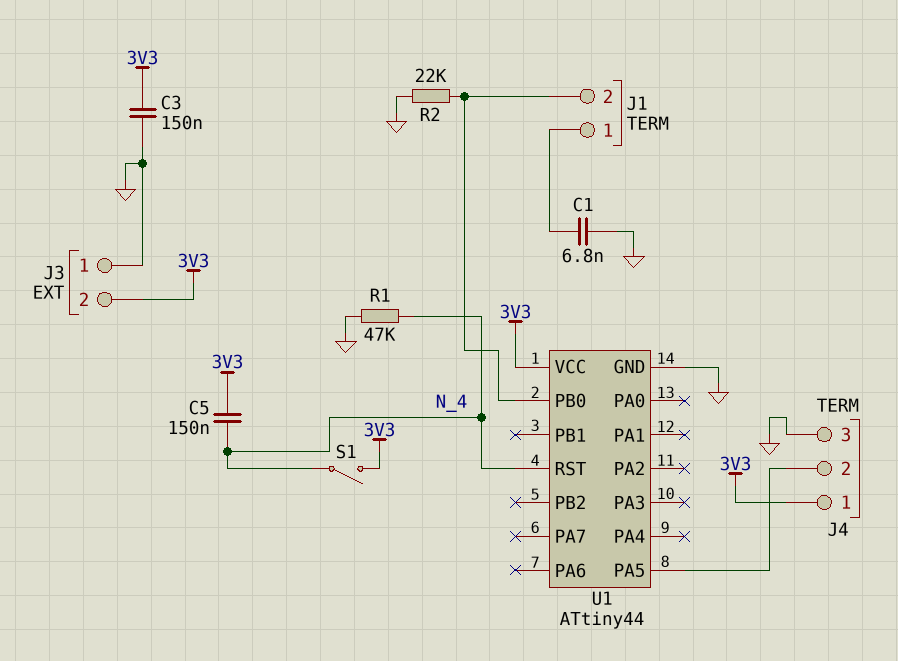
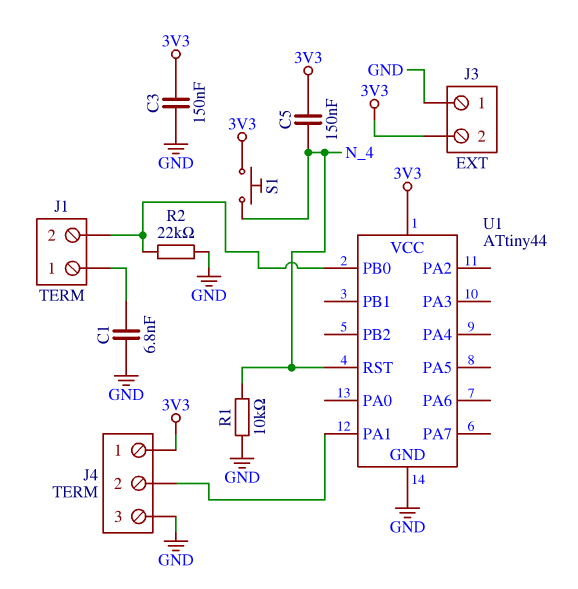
R1: 47k (GND, N_4) -> 10k (GND, N_4)
S1: switch (3V3, N_4) -> button (3V3, N_4)
U1 pin PA1: none -> J4/2
U1 pin PA5: J4/2 -> none

